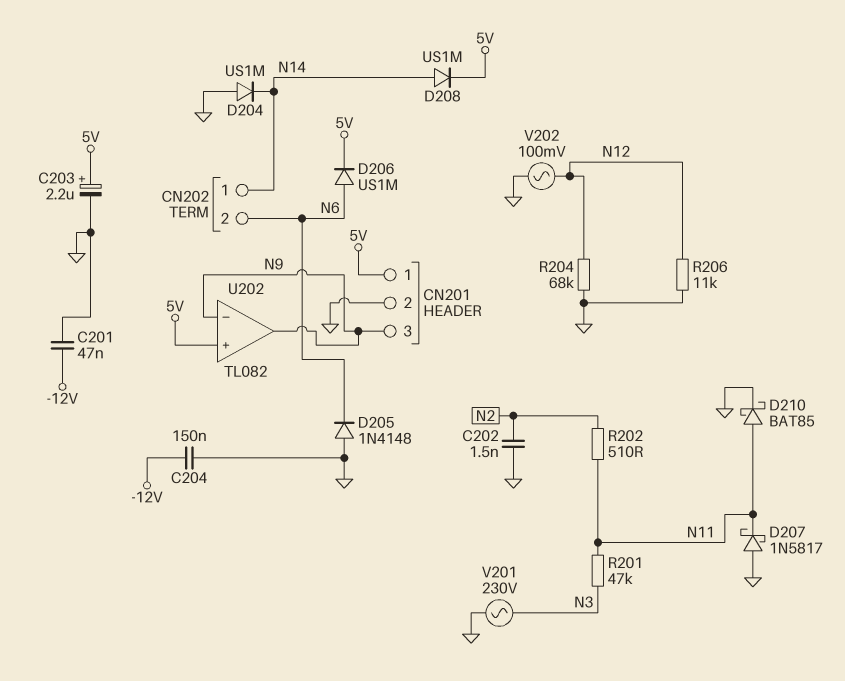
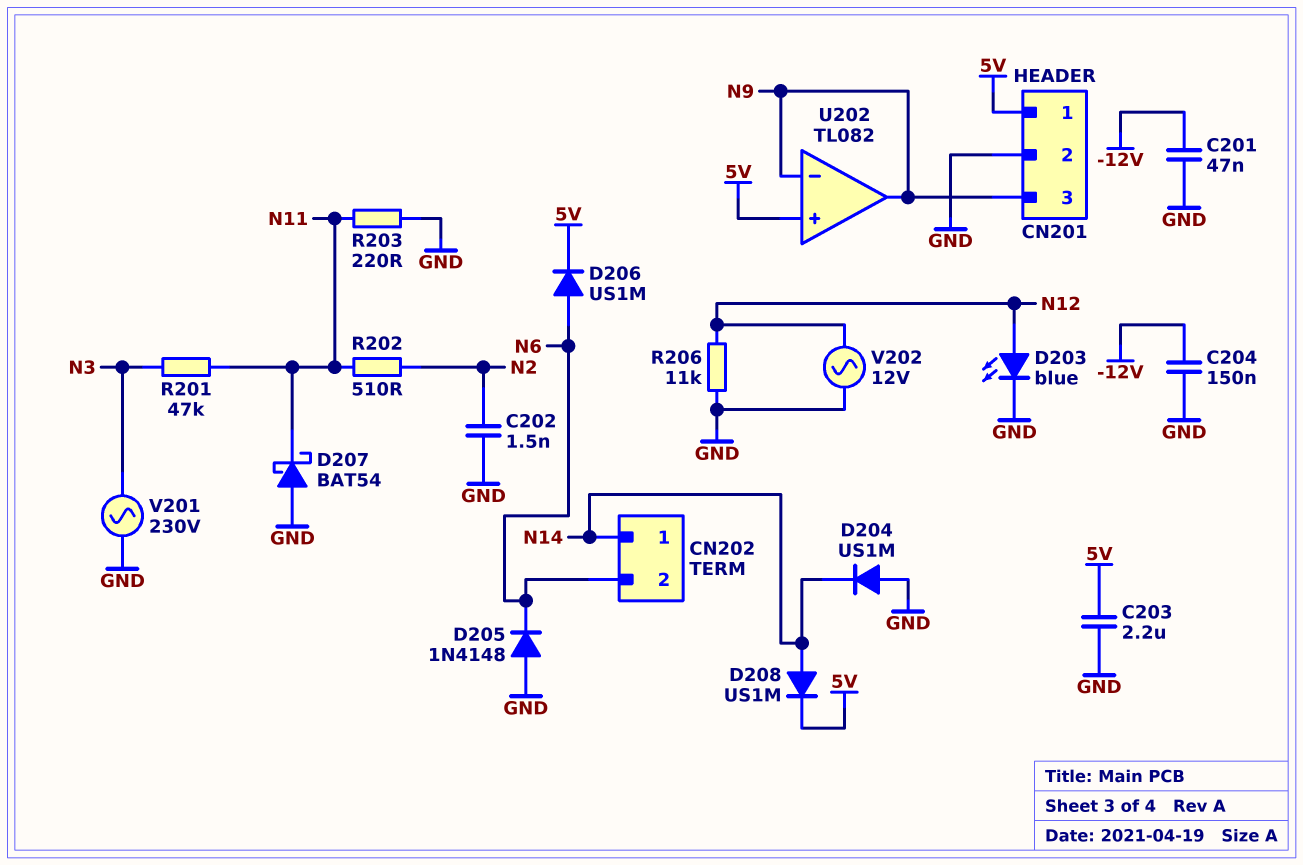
C203: 2.2uF (plus 5V, minus GND) -> 2.2uF (5V, GND)
D203: none -> LED blue (A N12, K GND)
D207: schottky 1N5817 (A GND, K N11) -> schottky BAT54 (A GND, K N11)
D210: schottky BAT85 (A N11, K GND) -> none
R203: none -> 220 (GND, N11)
R204: 68k (GND, N12) -> none
V202: AC 100mV (GND, N12) -> AC 12V (GND, N12)

